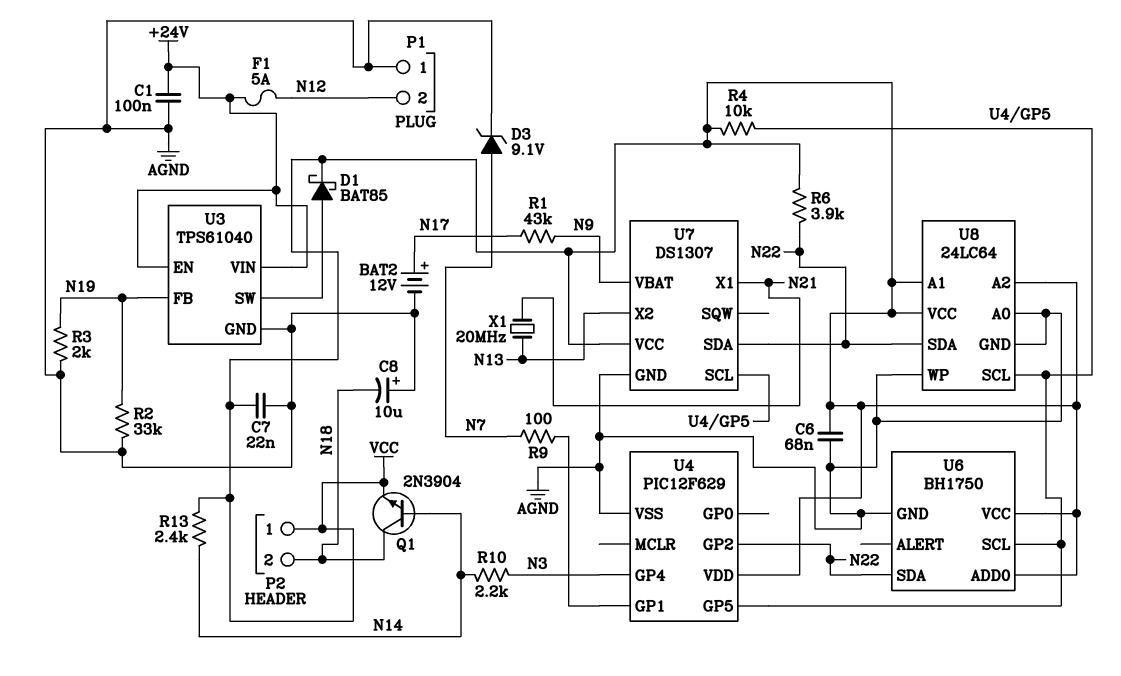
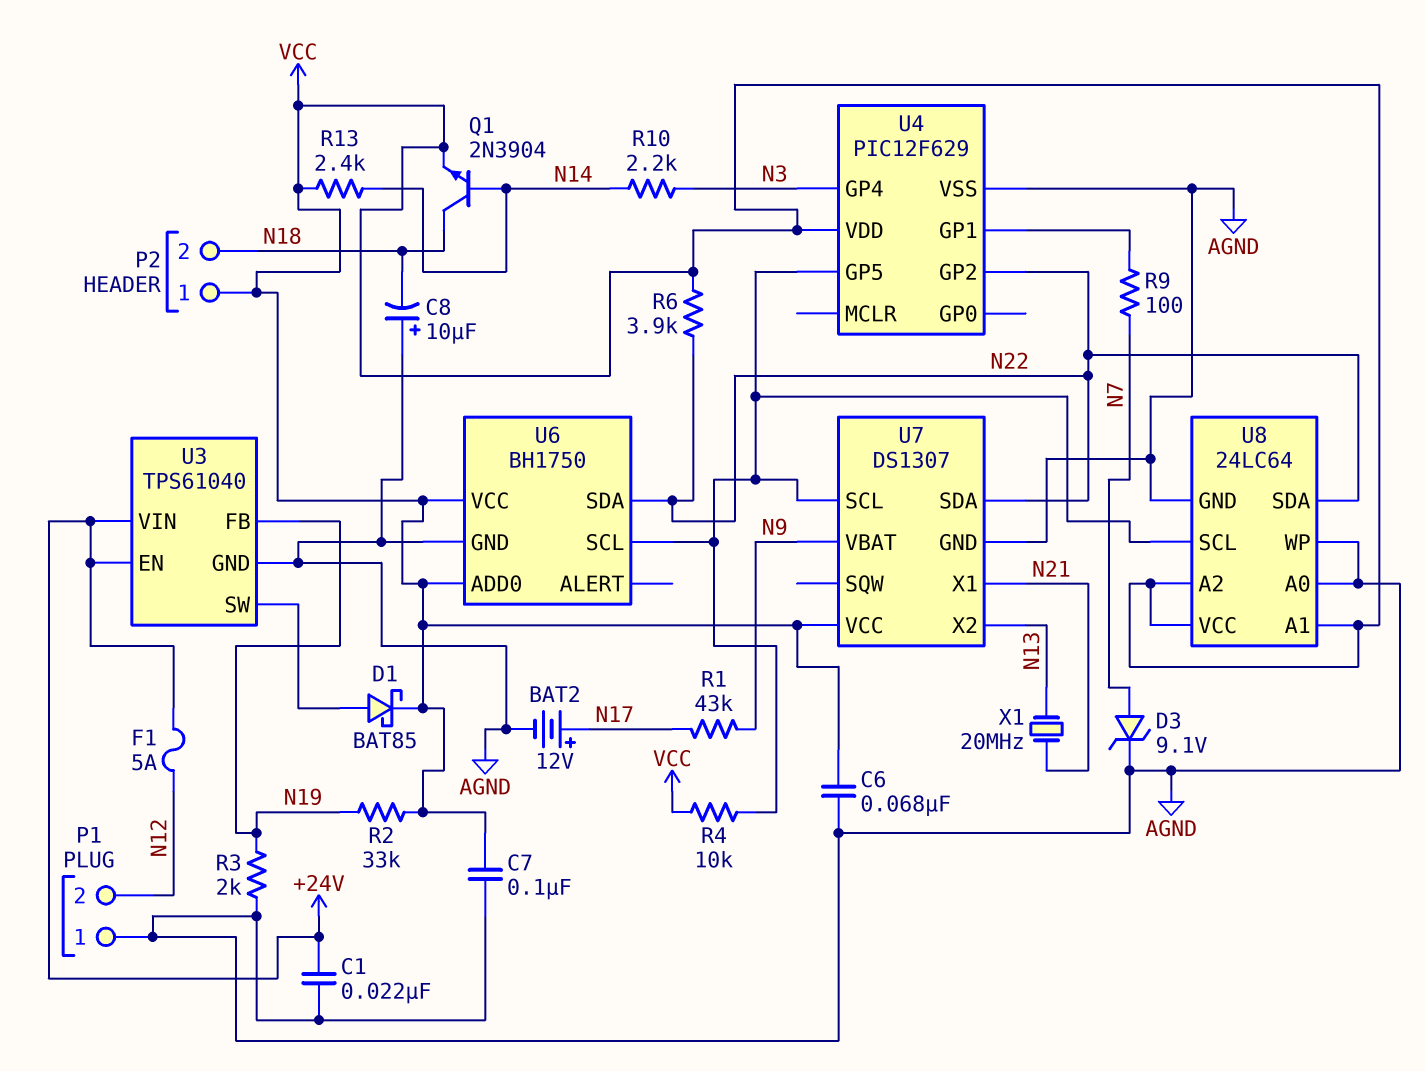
C1: 100nF (+24V, AGND) -> 22nF (+24V, AGND)
C7: 22nF (AGND, VCC) -> 100nF (AGND, VCC)
R2: 33k (AGND, N19) -> 33k (N19, VCC)

